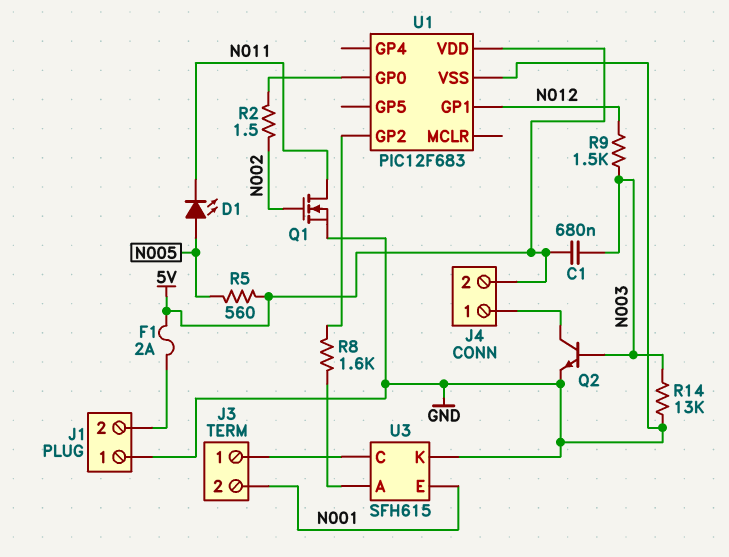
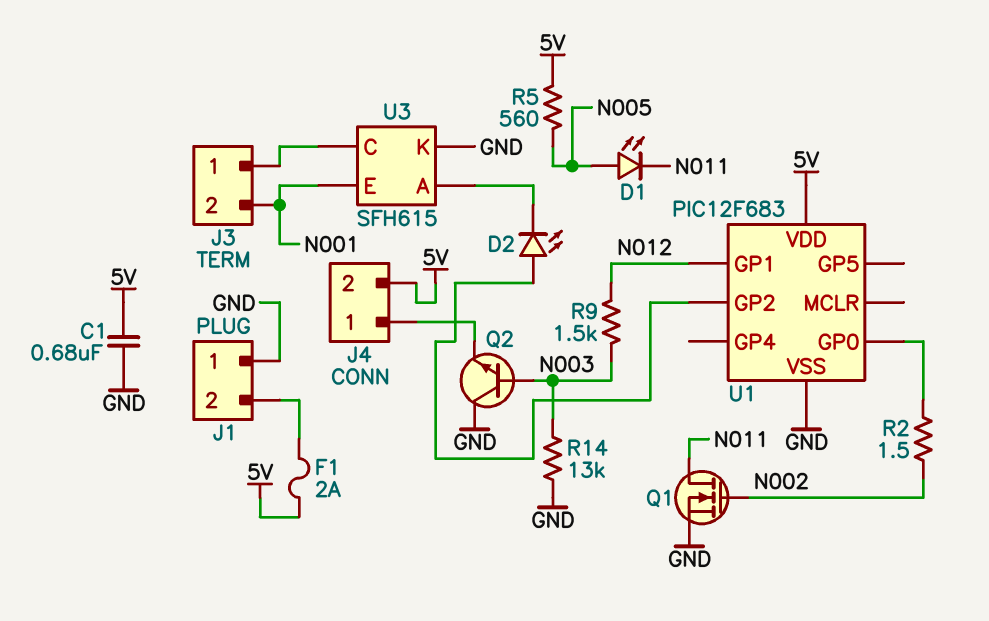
C1: 680nF (5V, N003) -> 680nF (5V, GND)
D2: none -> LED (A U1/GP2, K U3/A)
Q2: NPN (B N003, C J4/1, E GND) -> NPN (B N003, C GND, E J4/1)
R8: 1.6k (U1/GP2, U3/A) -> none

